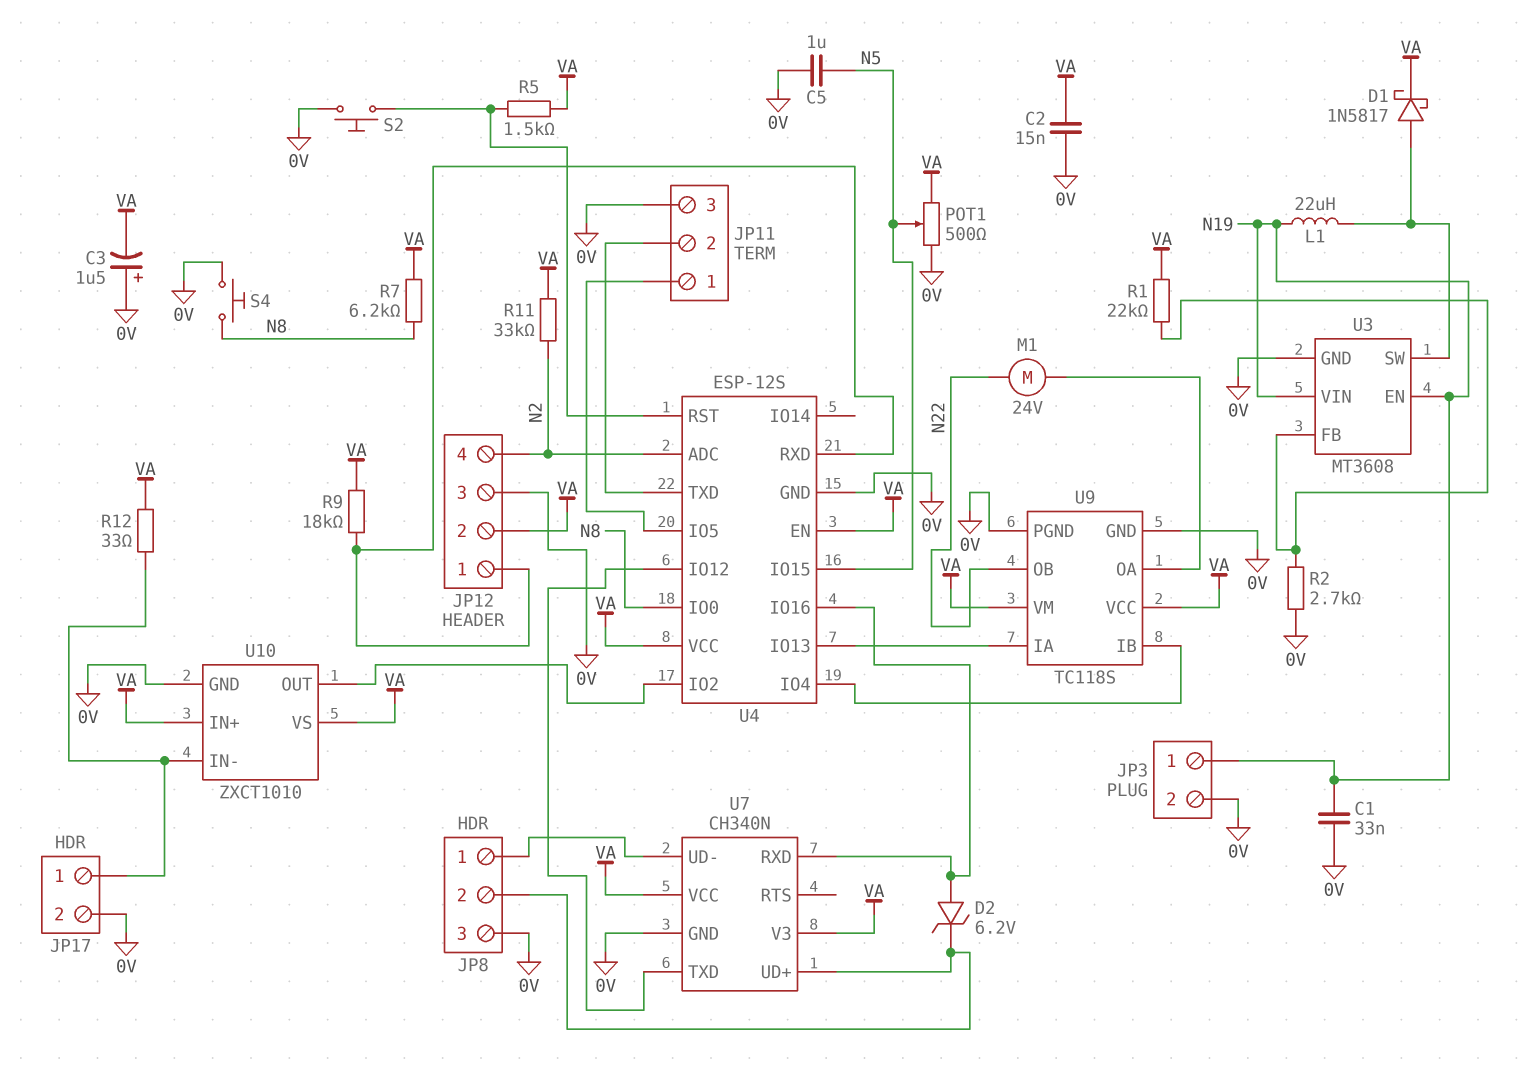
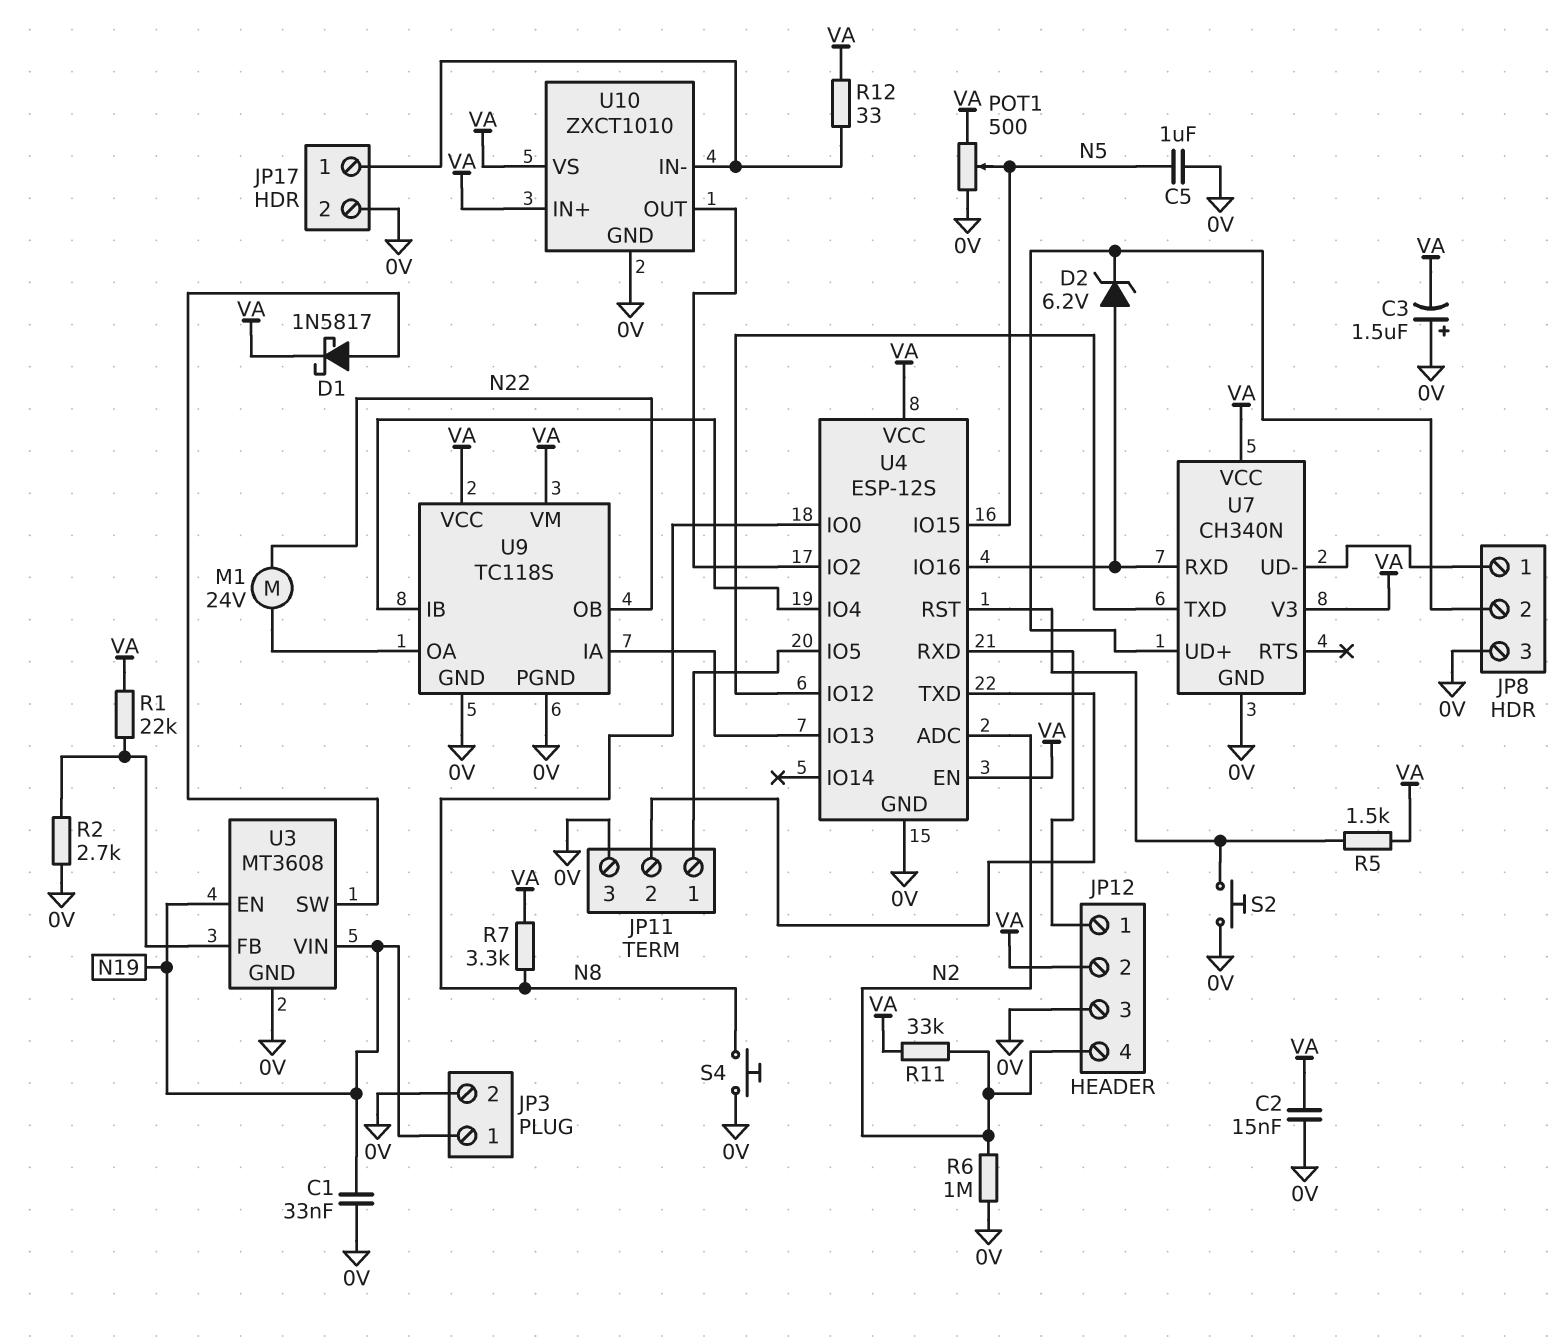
L1: 22uH (N19, U3/SW) -> none
R6: none -> 1M (0V, N2)
R7: 6.2k (N8, VA) -> 3.3k (N8, VA)
R9: 18k (JP12/1, VA) -> none

